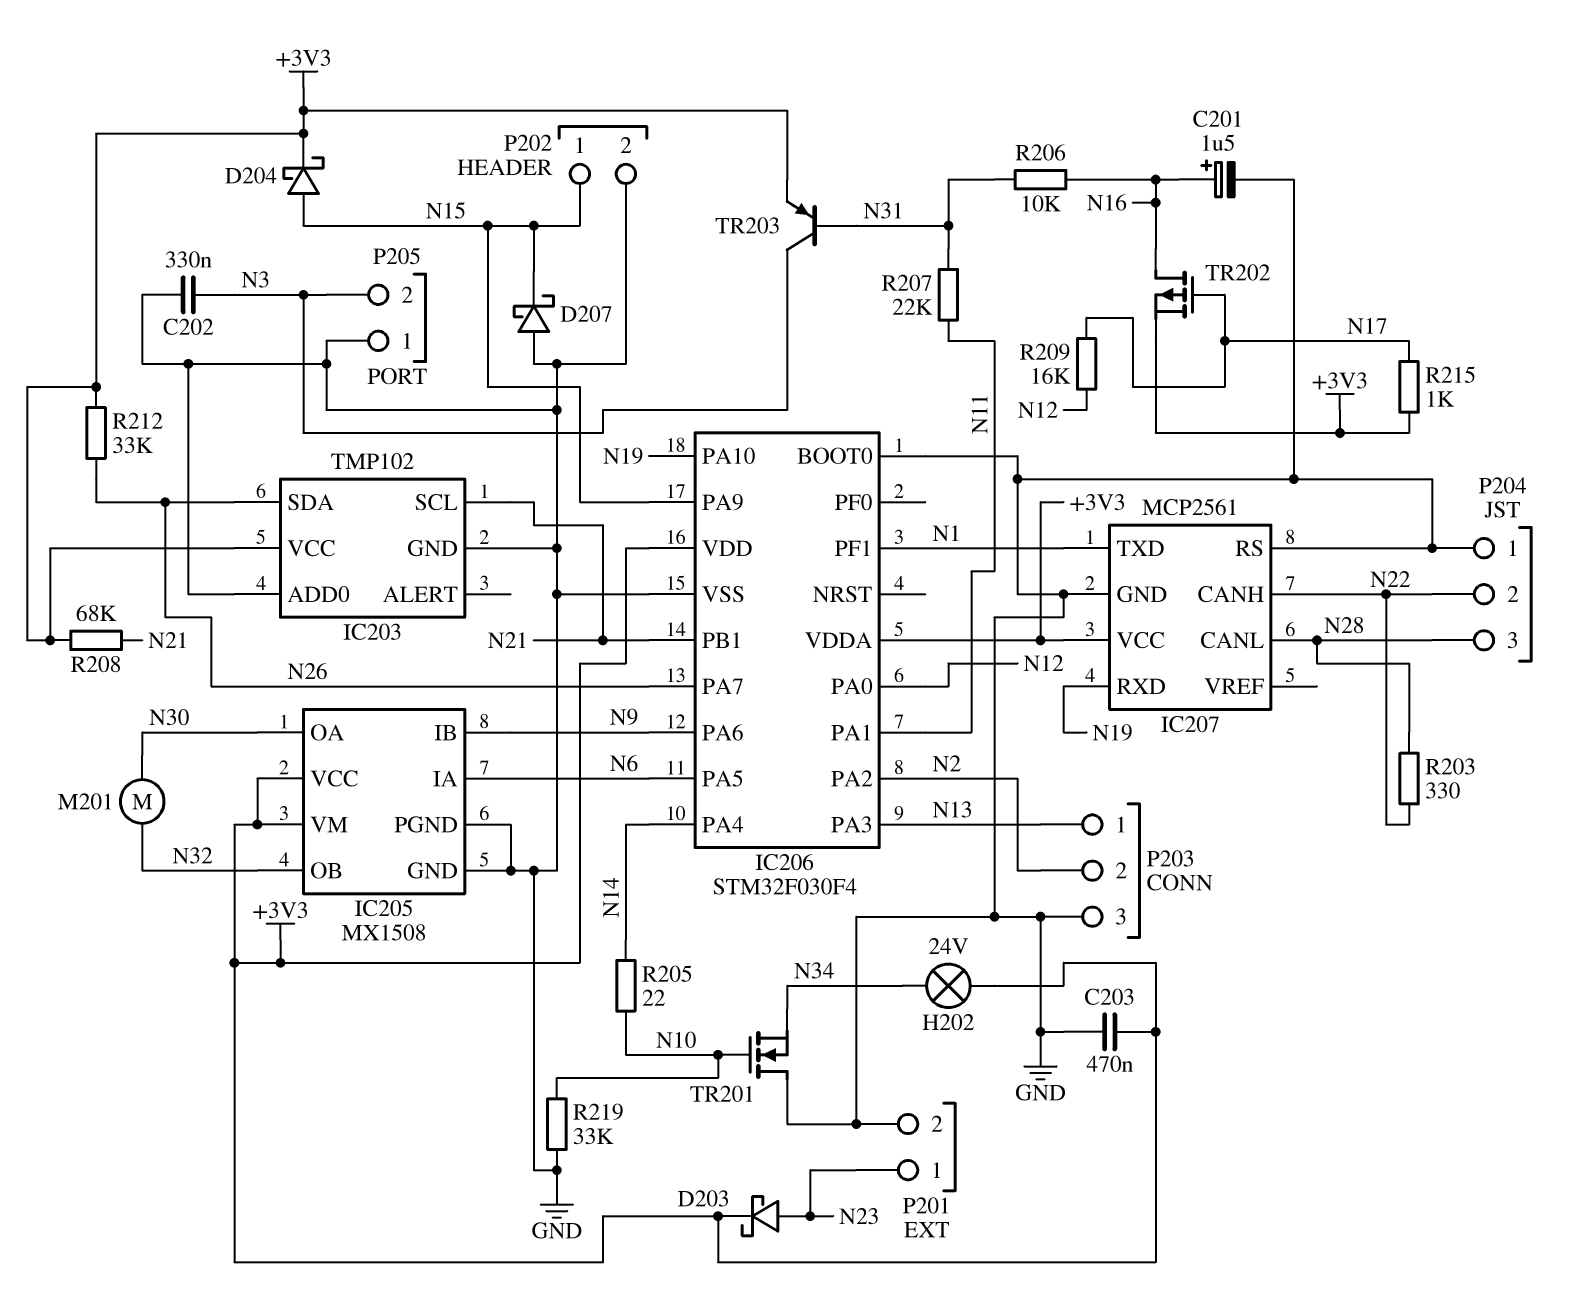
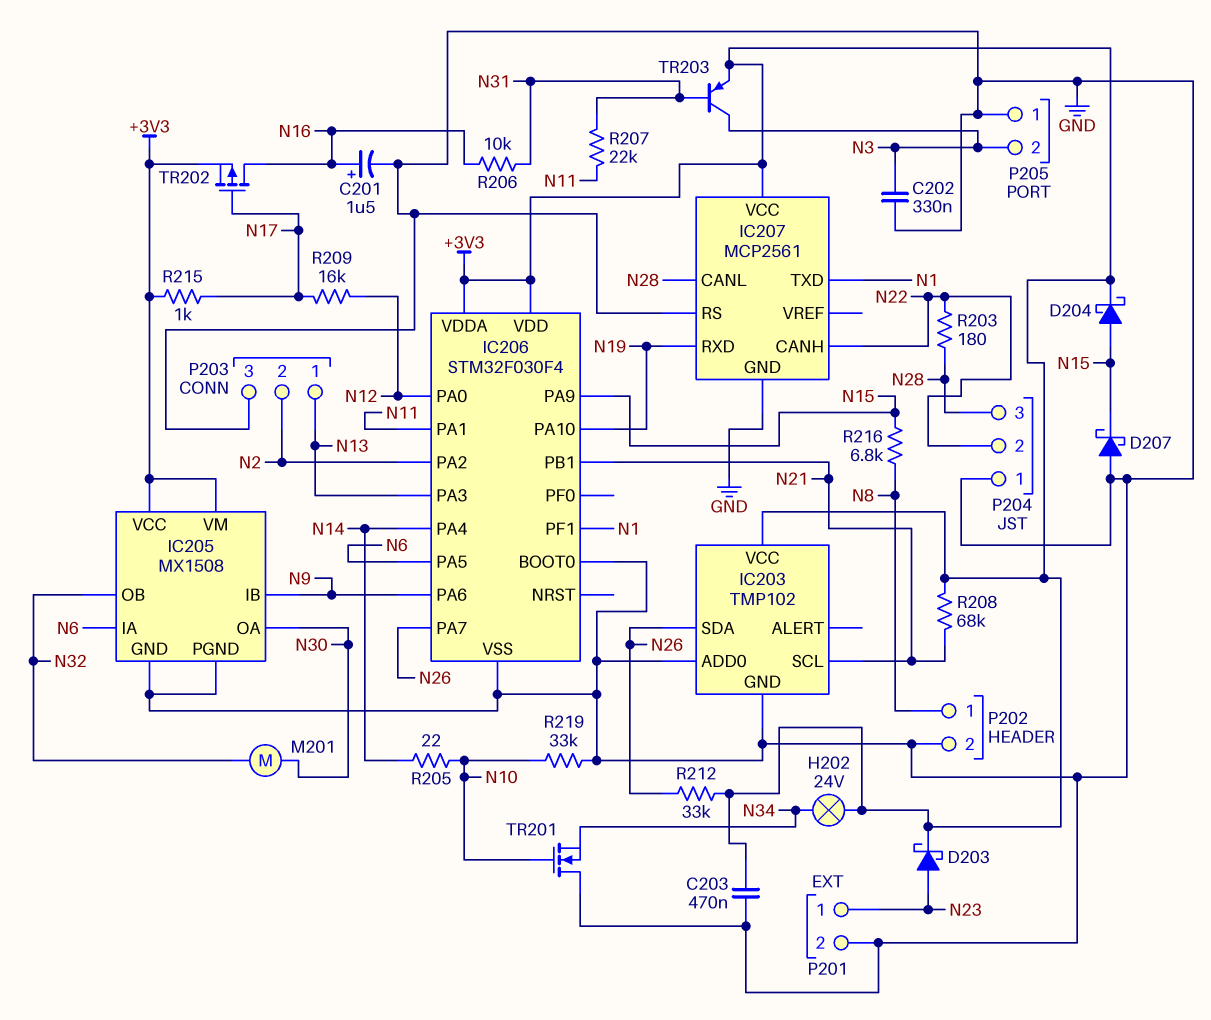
P202 pin 1: N15 -> N8
R203: 330 (N22, N28) -> 180 (N22, N28)
R216: none -> 6.8k (N8, N15)

